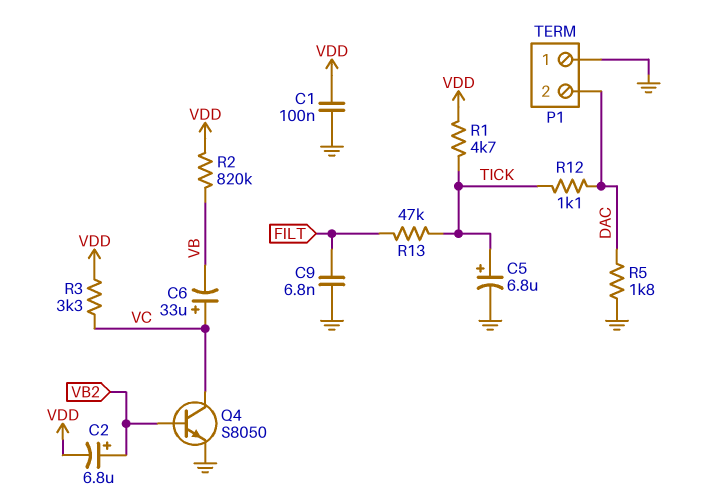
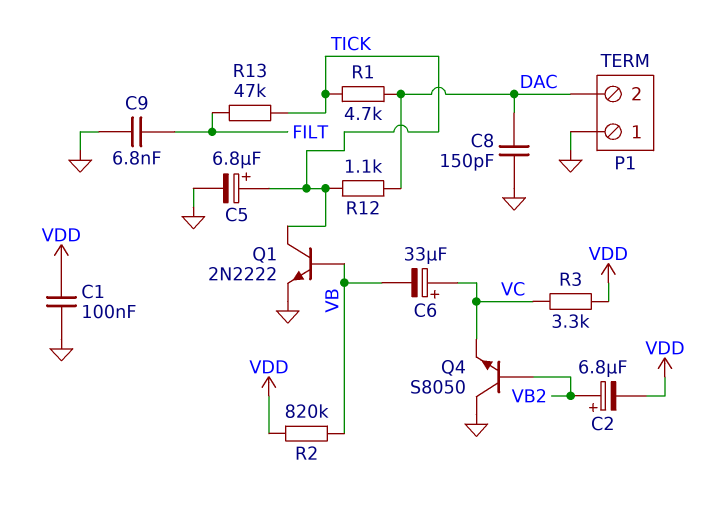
C8: none -> 150pF (DAC, GND)
Q1: none -> NPN 2N2222 (B VB, C TICK, E GND)
Q4: NPN S8050 (B VB2, C VC, E GND) -> NPN S8050 (B VB2, C GND, E VC)
R1: 4.7k (TICK, VDD) -> 4.7k (DAC, TICK)
R5: 1.8k (DAC, GND) -> none

